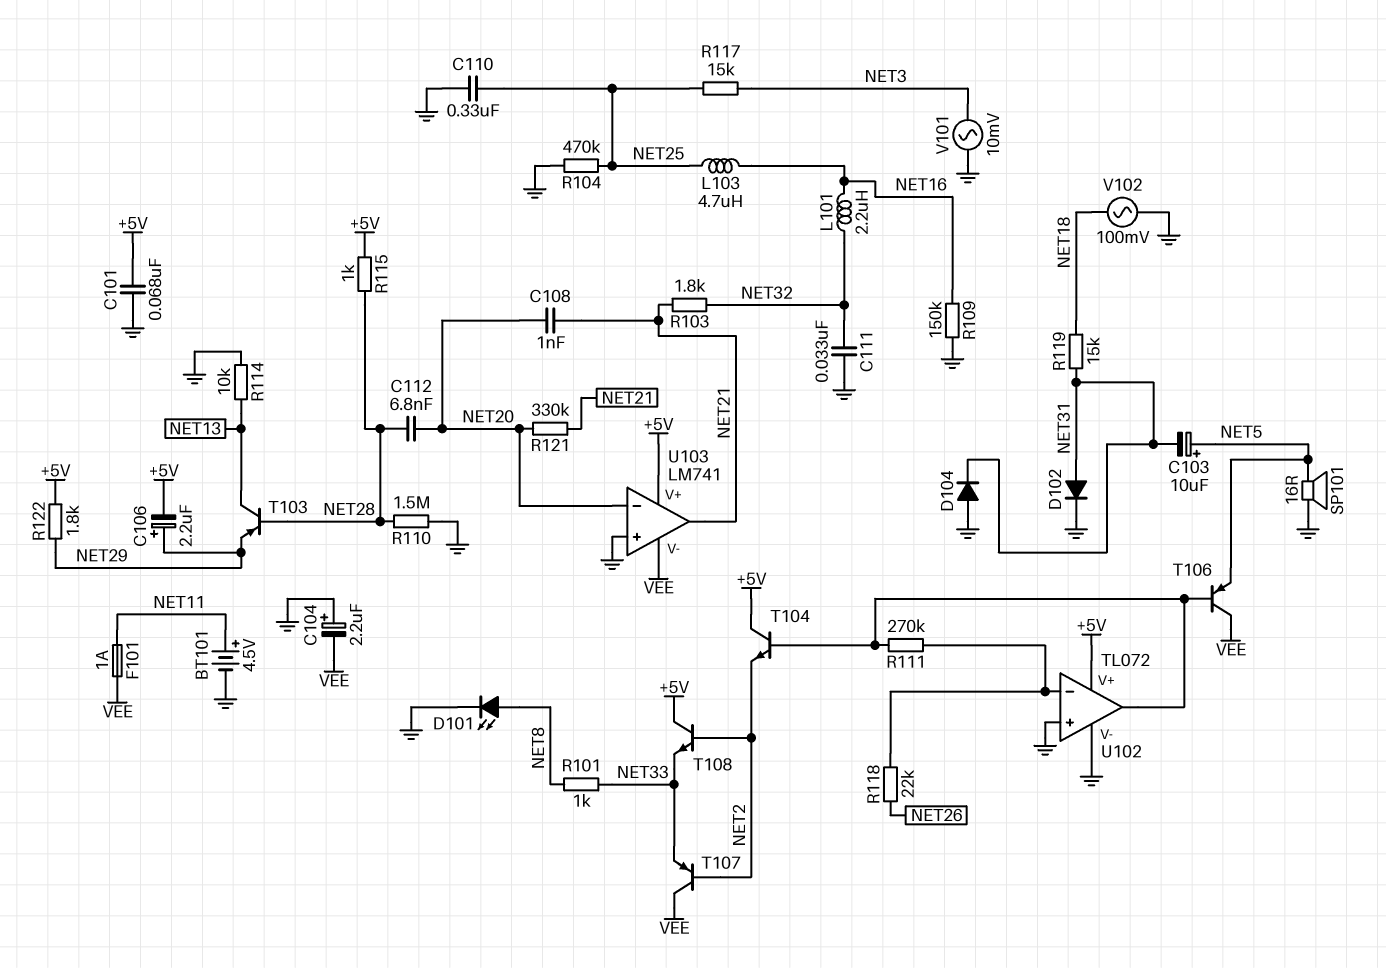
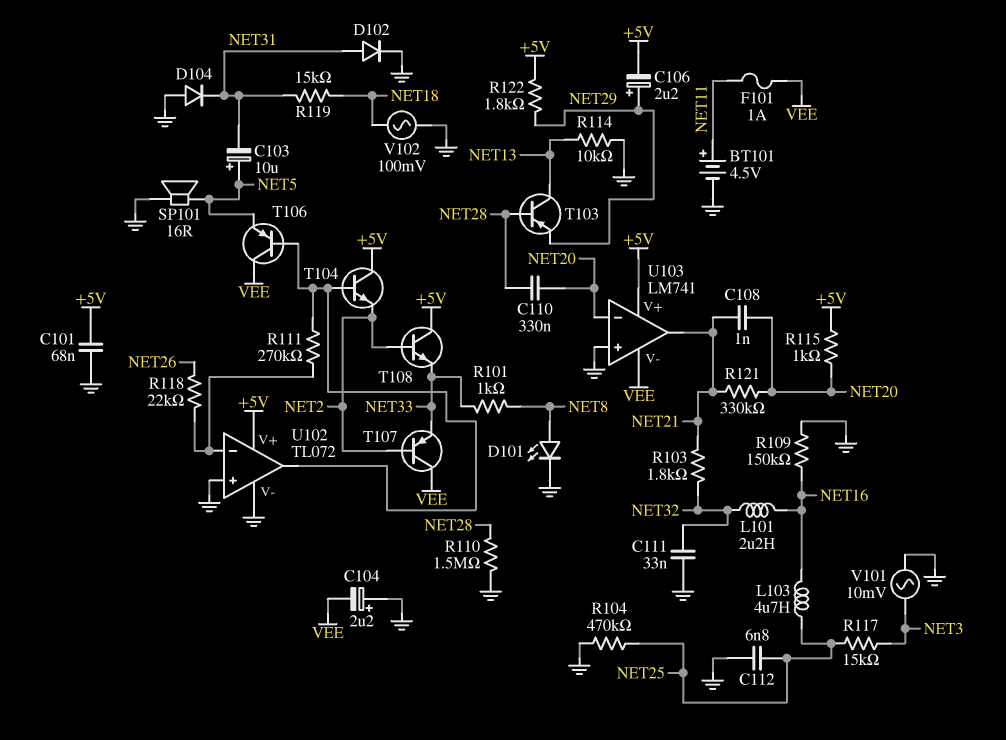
C110: 330nF (GND, NET25) -> 330nF (NET20, NET28)
C112: 6.8nF (NET20, NET28) -> 6.8nF (GND, NET25)
R115: 1k (+5V, NET28) -> 1k (+5V, NET20)

